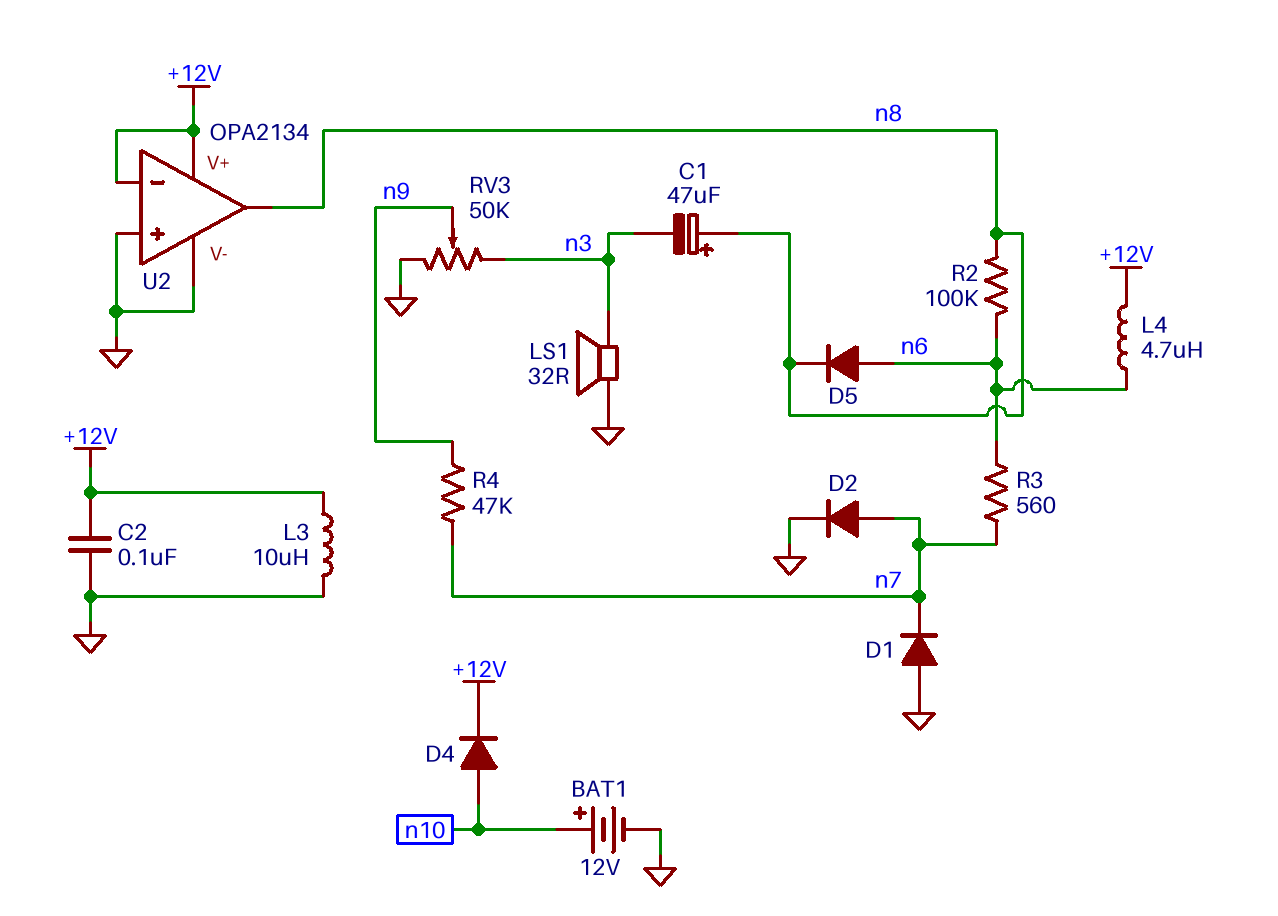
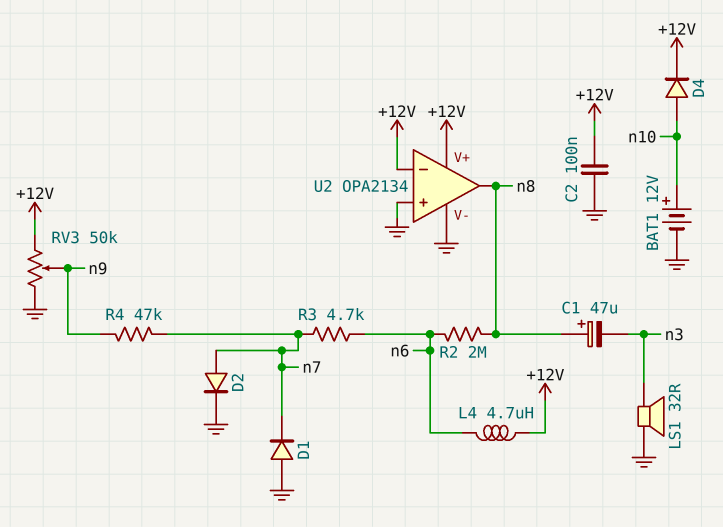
D5: diode (A n6, K n8) -> none
L3: 10uH (+12V, GND) -> none
R2: 100k (n6, n8) -> 2M (n6, n8)
R3: 560 (n6, n7) -> 4.7k (n6, n7)
RV3: 50k (GND, n3, wiper n9) -> 50k (+12V, GND, wiper n9)

